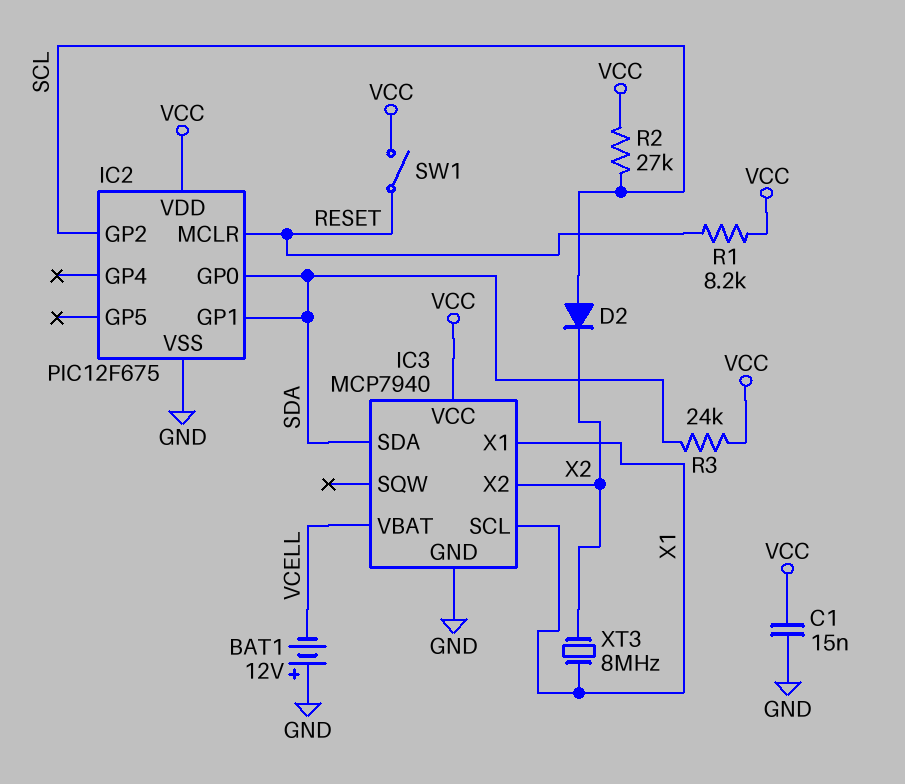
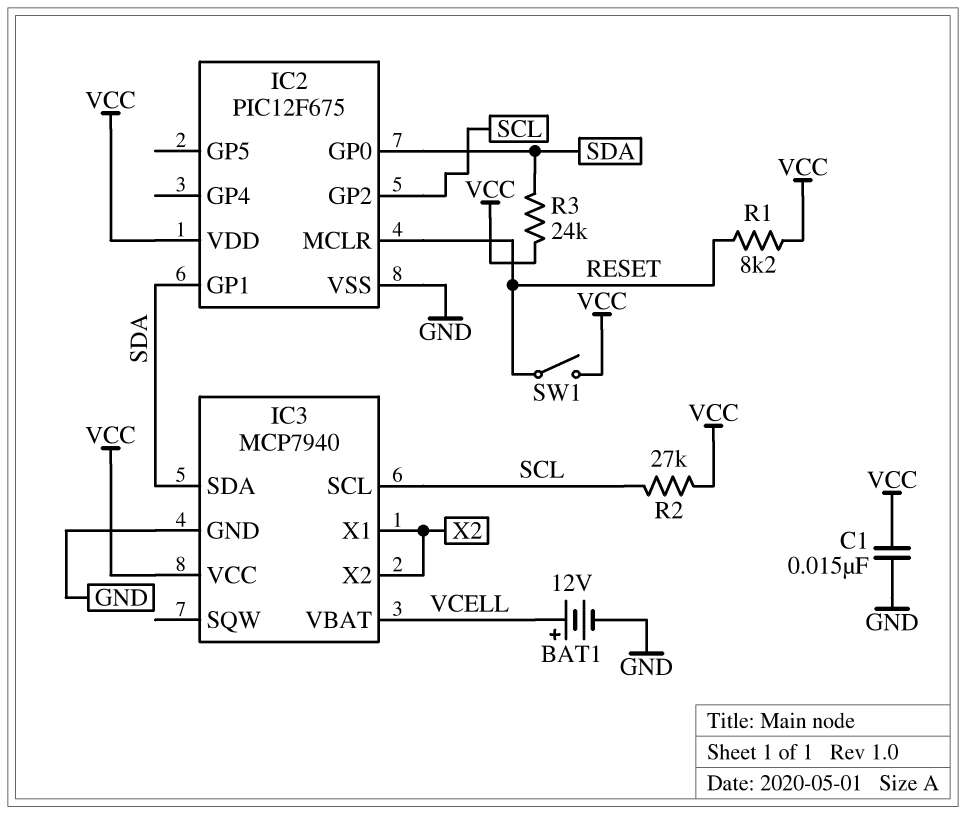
BAT1: 12V (plus GND, minus VCELL) -> 12V (plus VCELL, minus GND)
D2: diode (A SCL, K X2) -> none
IC3 pin SCL: X1 -> SCL
IC3 pin X1: X1 -> X2
XT3: 8MHz (X1, X2) -> none

